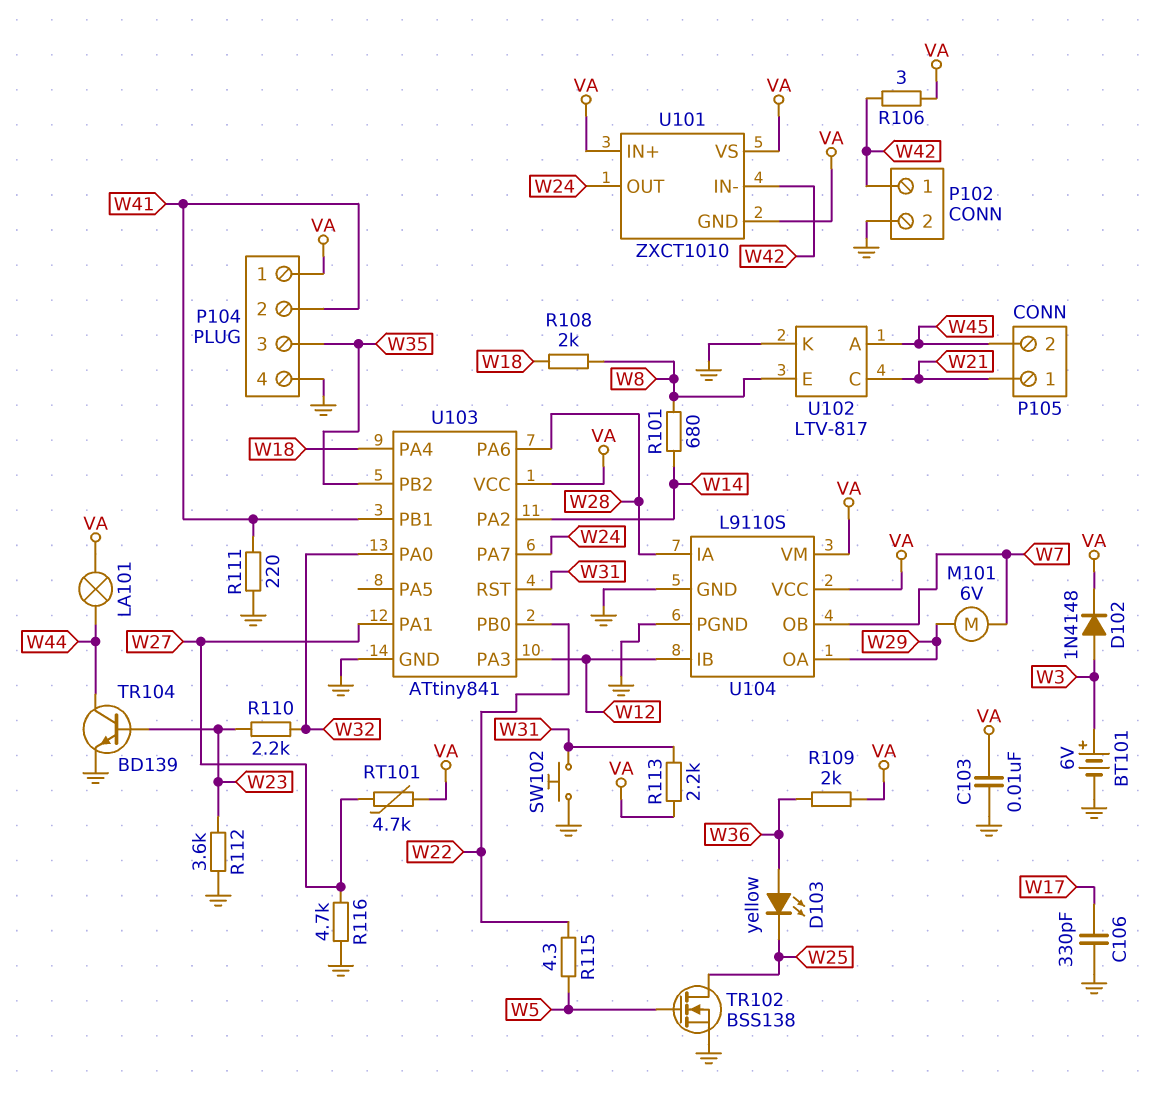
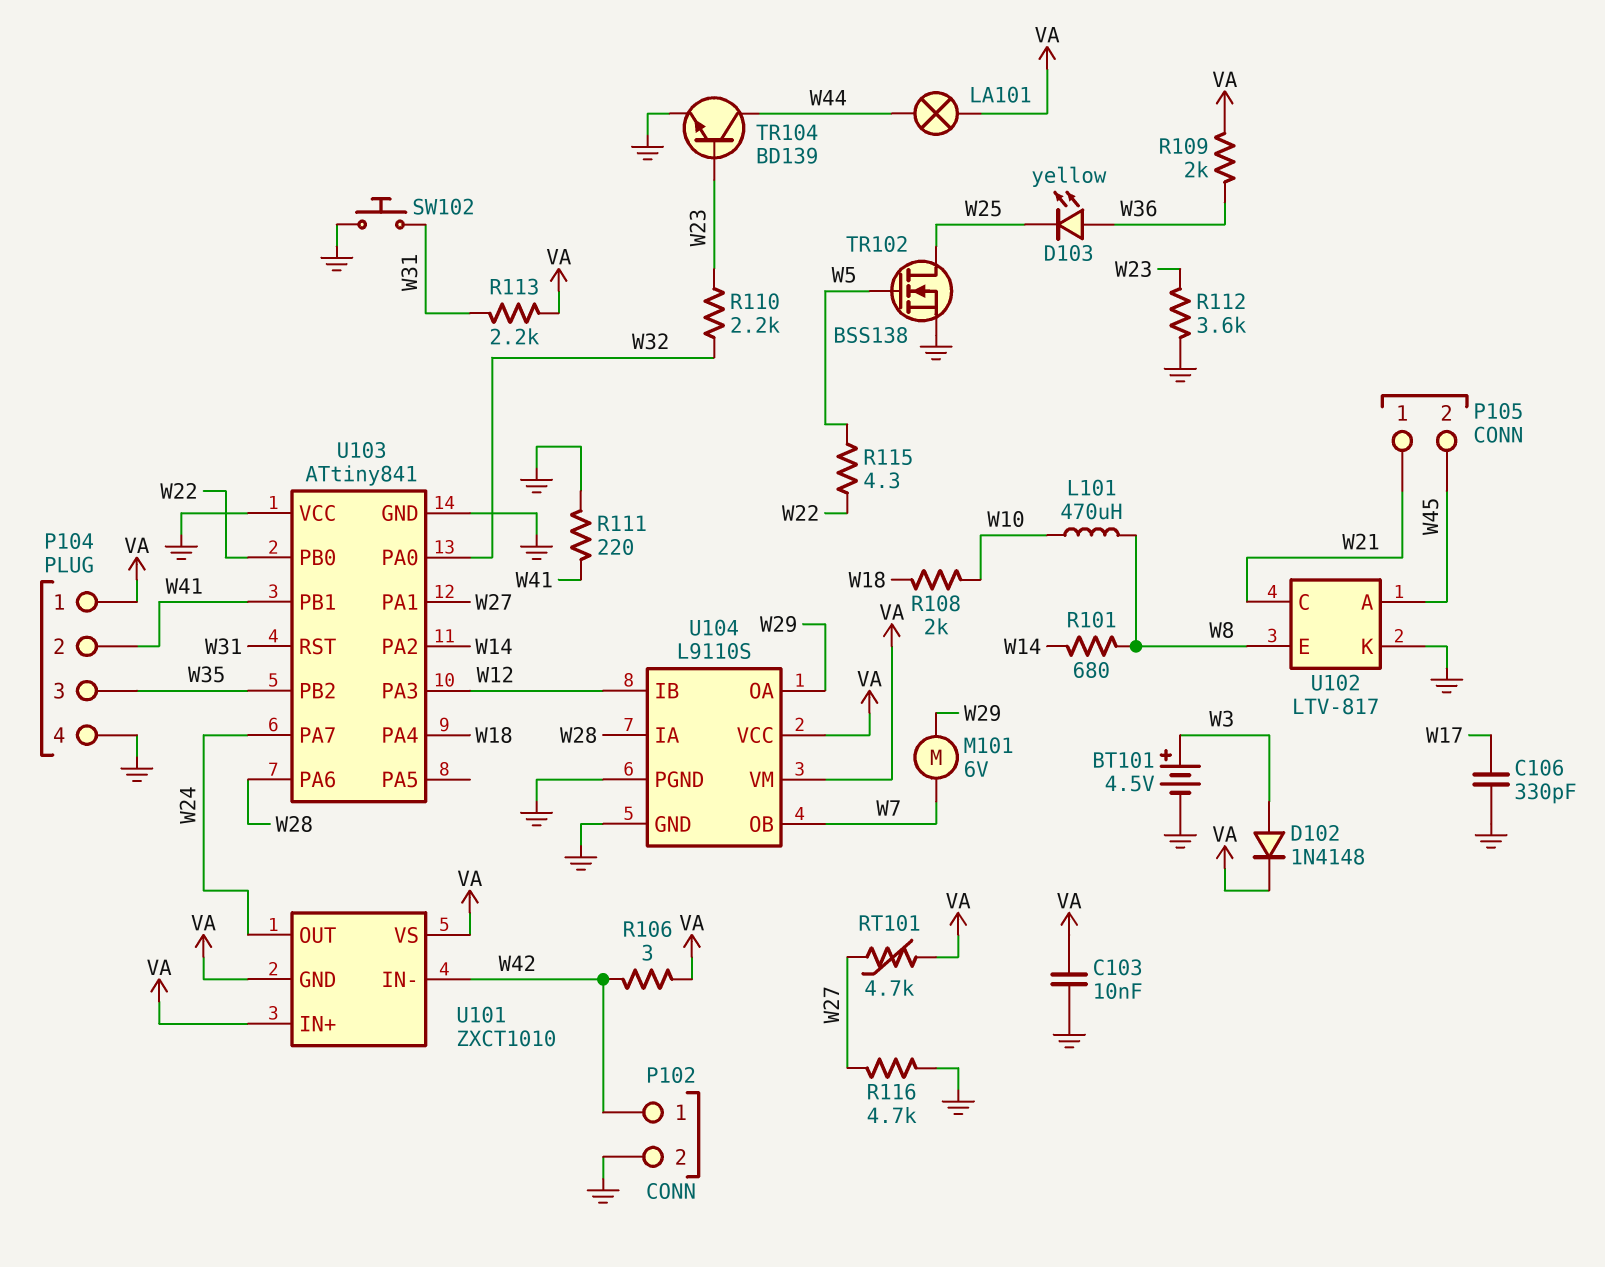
BT101: 6V (plus W3, minus GND) -> 4.5V (plus W3, minus GND)
L101: none -> 470uH (W8, W10)
R108: 2k (W8, W18) -> 2k (W10, W18)
U103 pin VCC: VA -> GND

